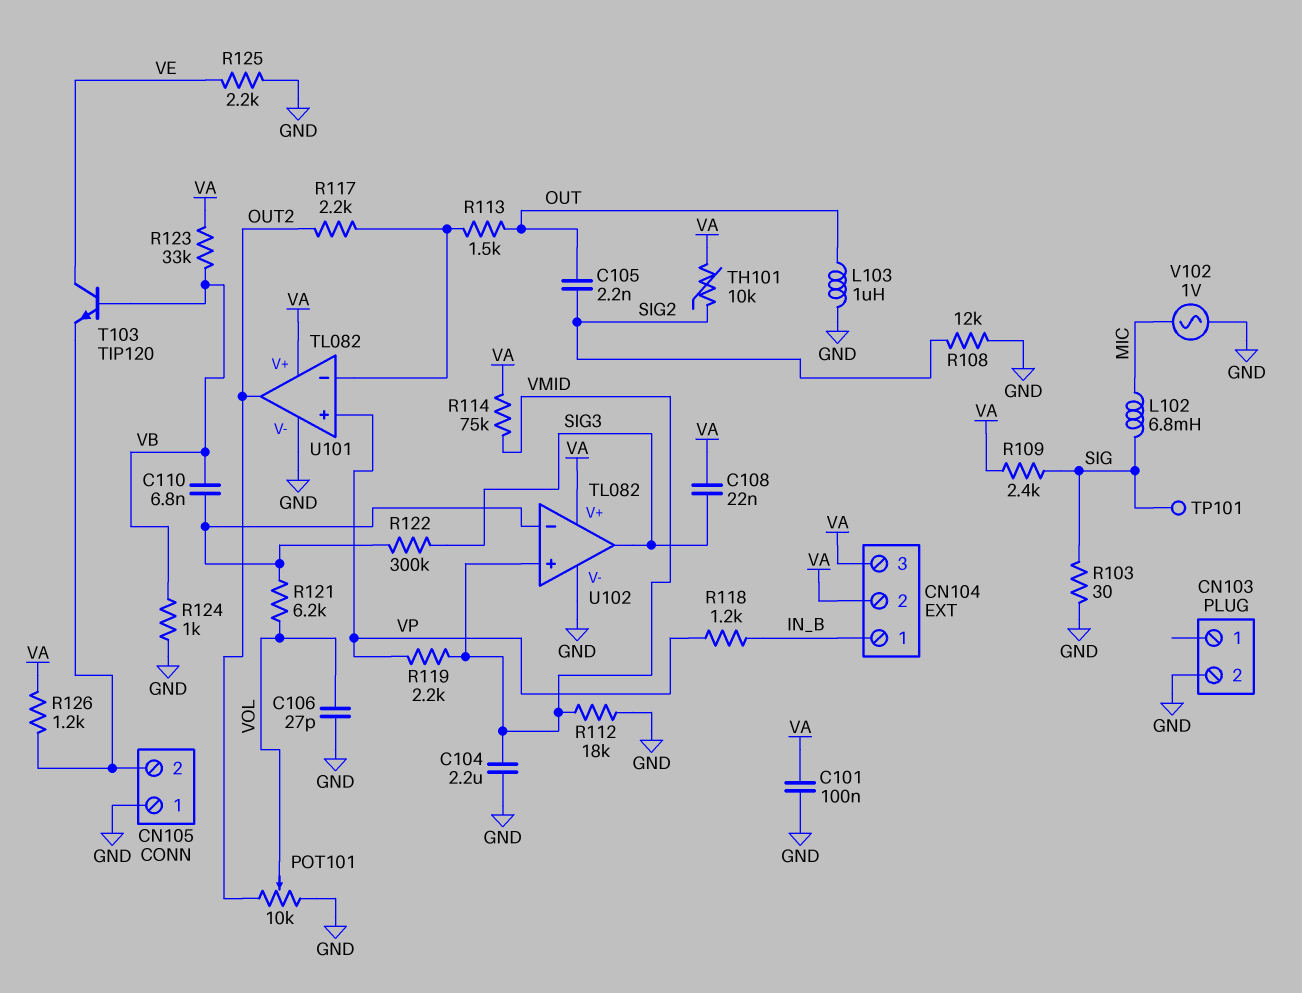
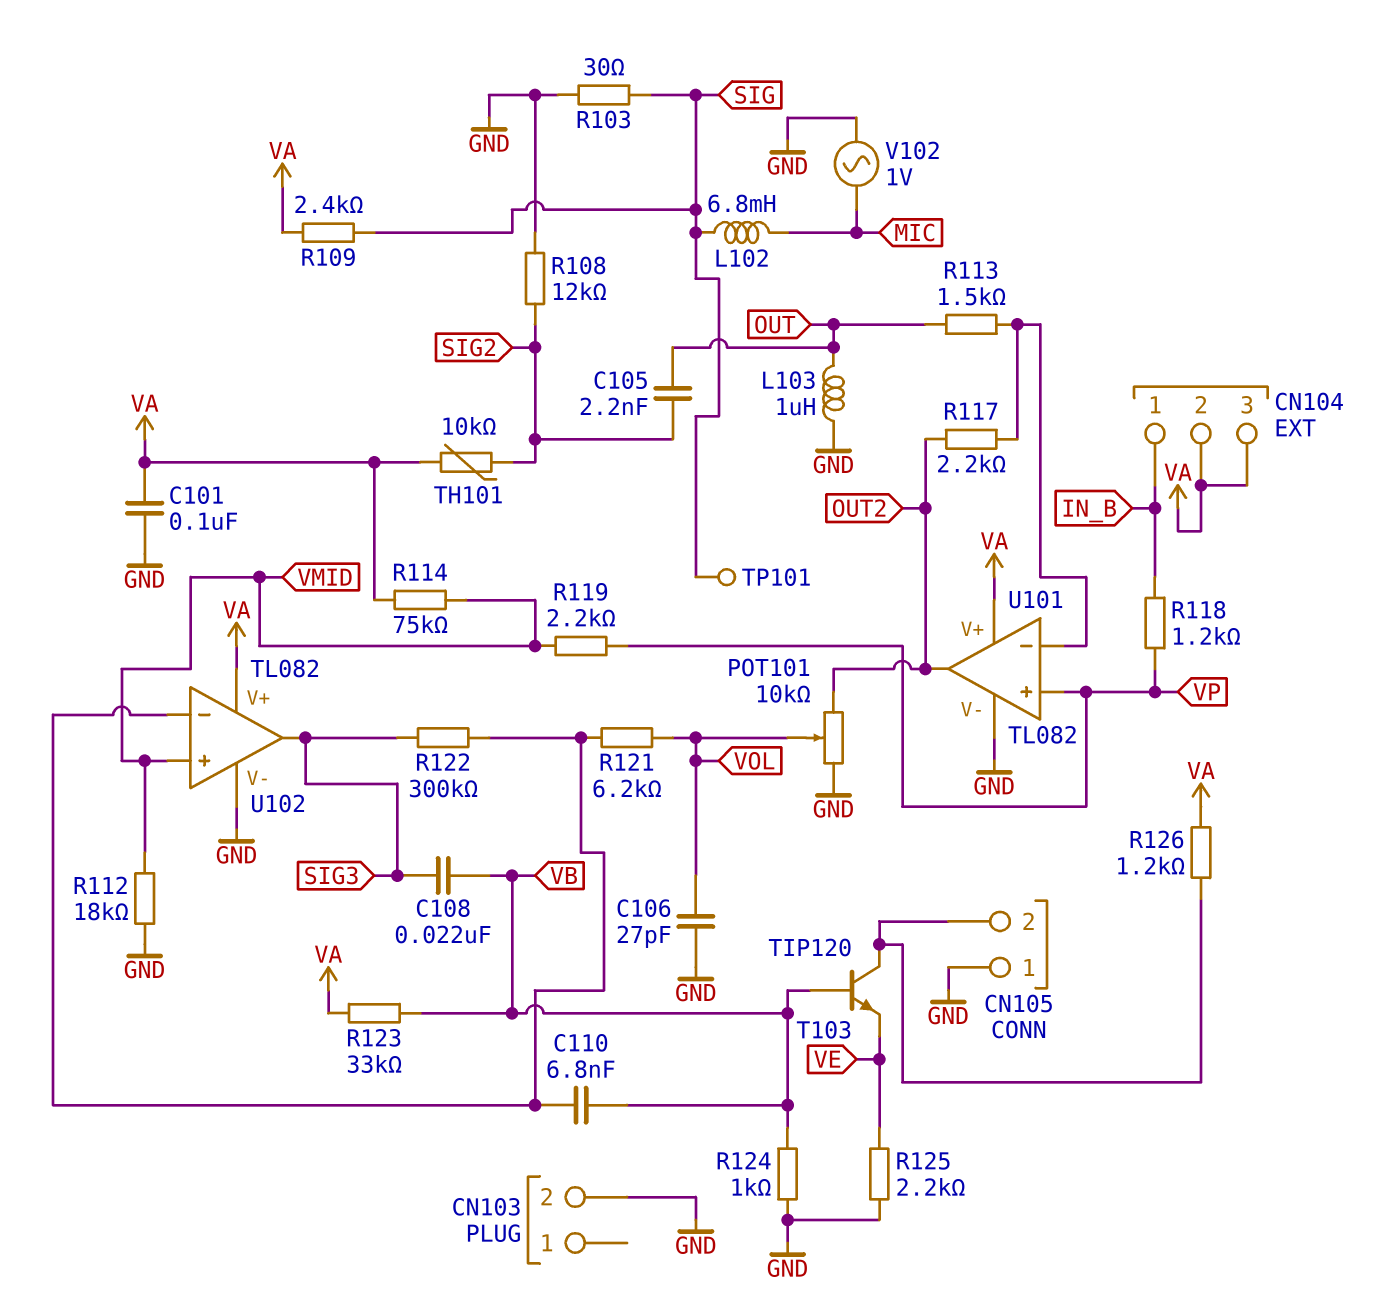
C104: 2.2uF (GND, VMID) -> none
C108: 22nF (SIG3, VA) -> 22nF (SIG3, VB)
T103: NPN TIP120 (B VB, C VE, E CN105/2) -> NPN TIP120 (B VB, C CN105/2, E VE)

